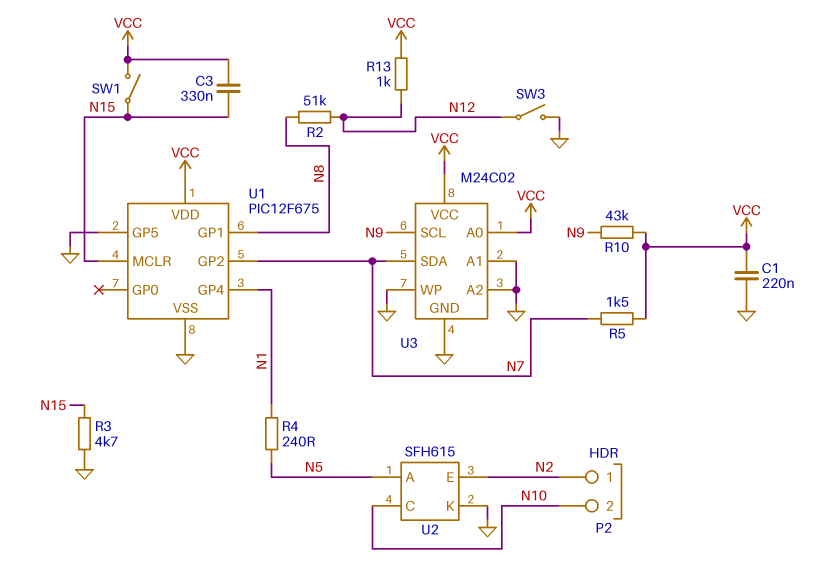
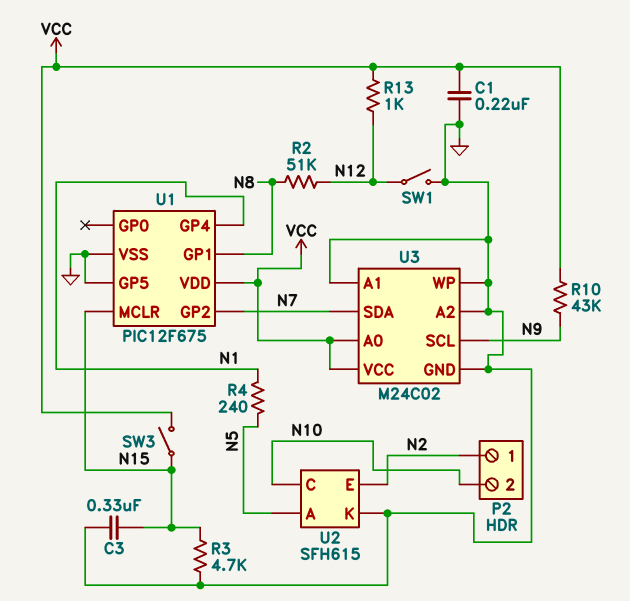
C3: 330nF (N15, VCC) -> 330nF (GND, N15)
R5: 1.5k (N7, VCC) -> none
SW1: switch (N15, VCC) -> switch (GND, N12)
SW3: switch (GND, N12) -> switch (N15, VCC)

